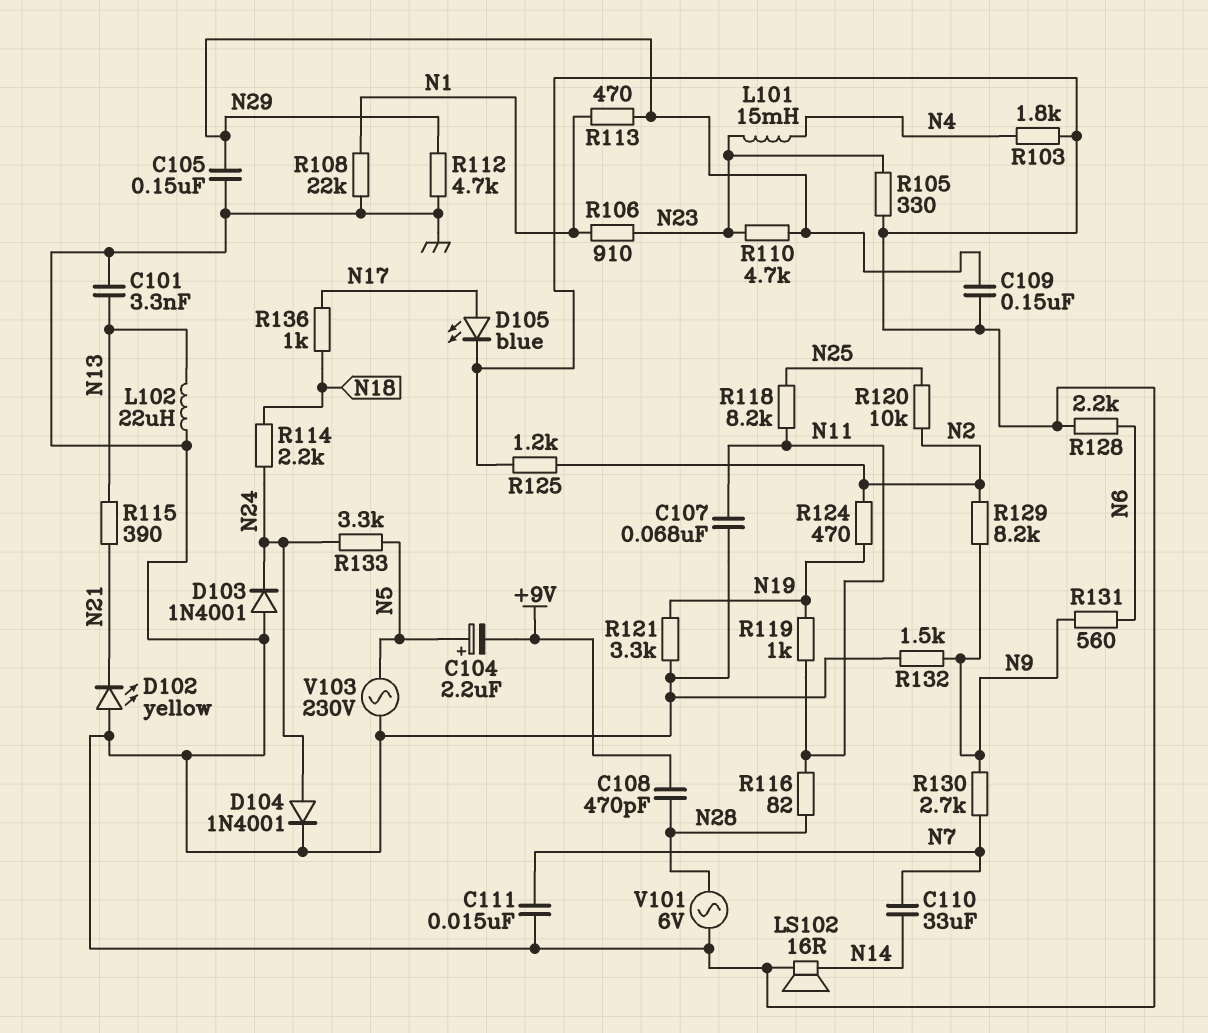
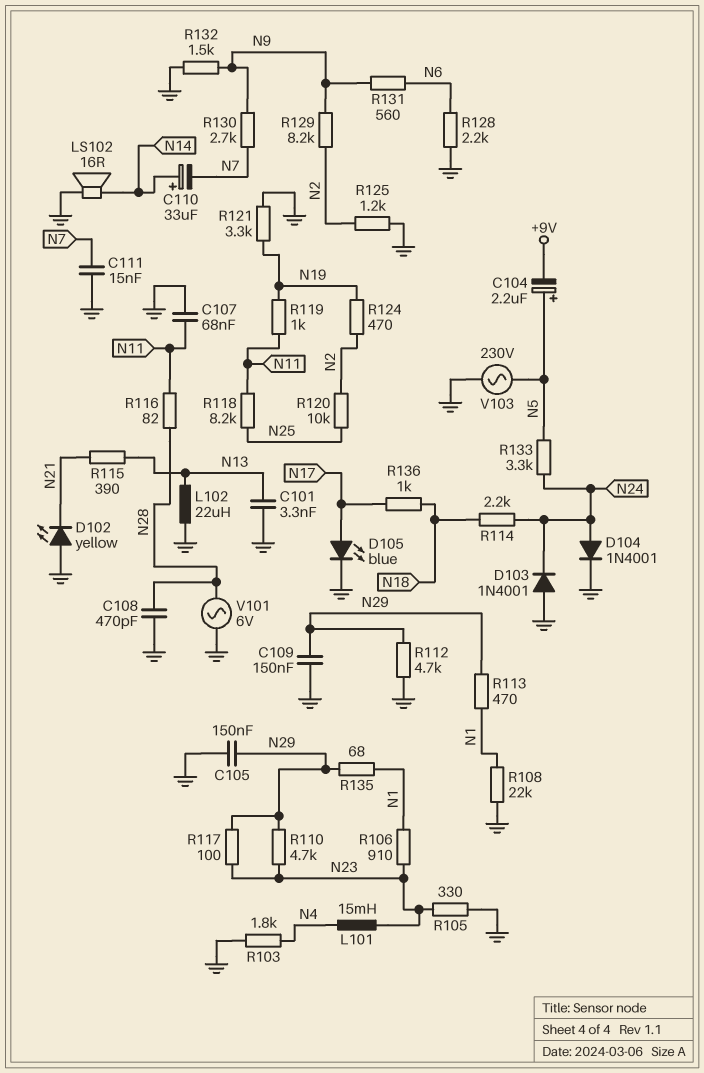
C108: 470pF (+9V, N28) -> 470pF (GND, N28)
C110: 33uF (N7, N14) -> 33uF (plus N14, minus N7)
R117: none -> 100 (N23, N29)
R135: none -> 68 (N1, N29)

